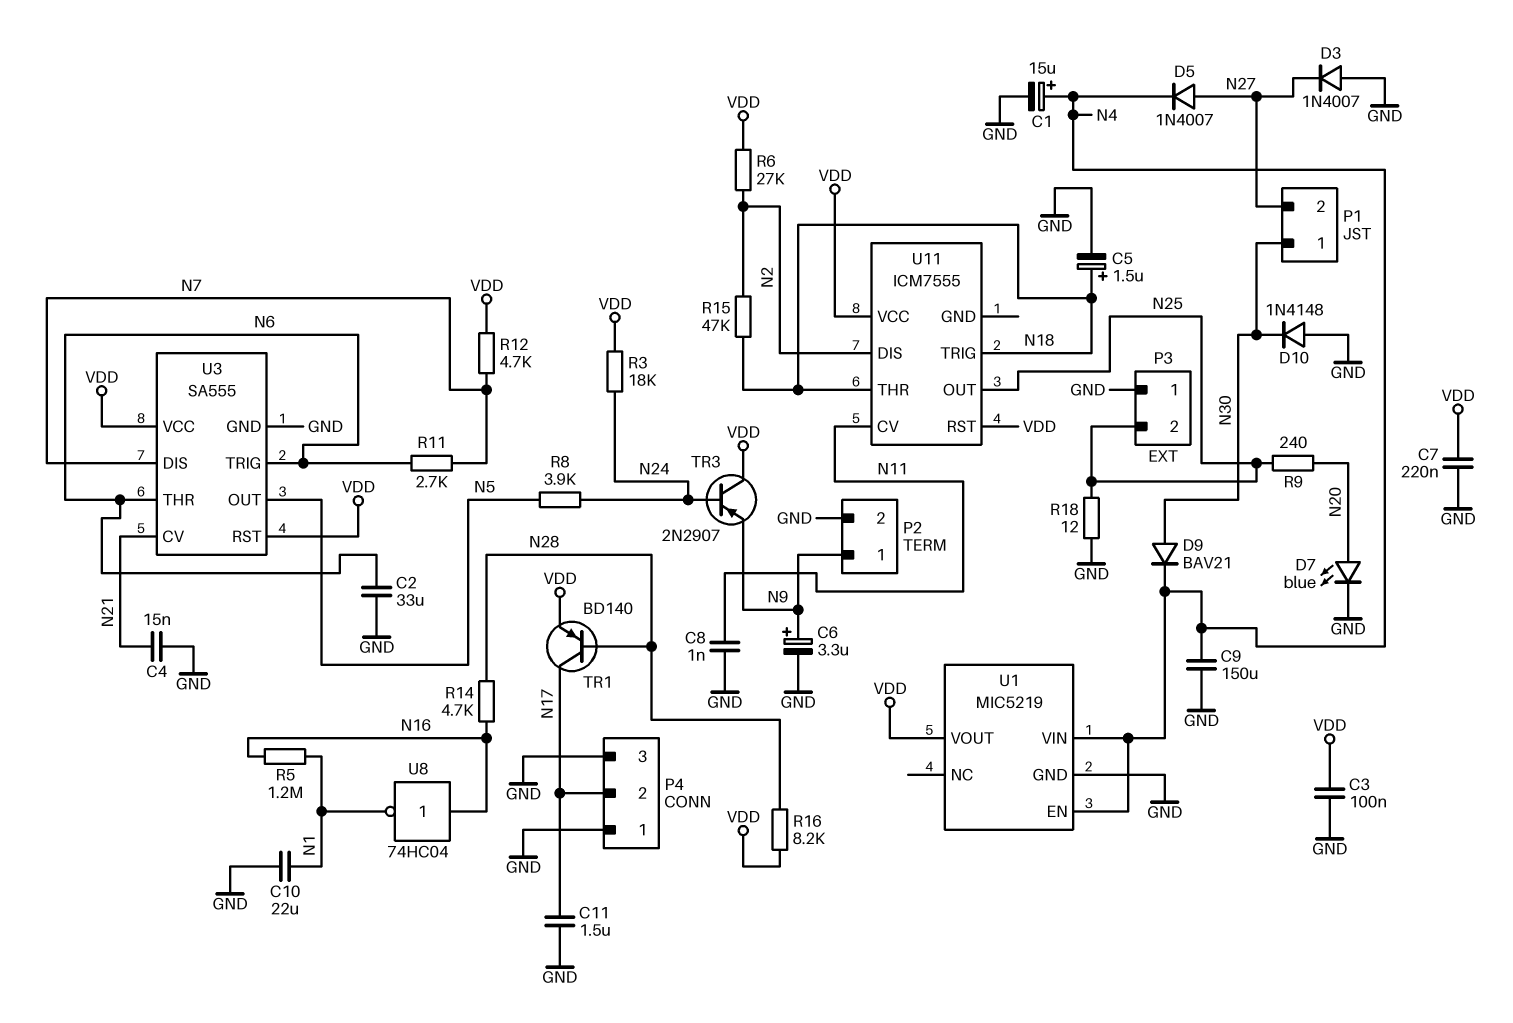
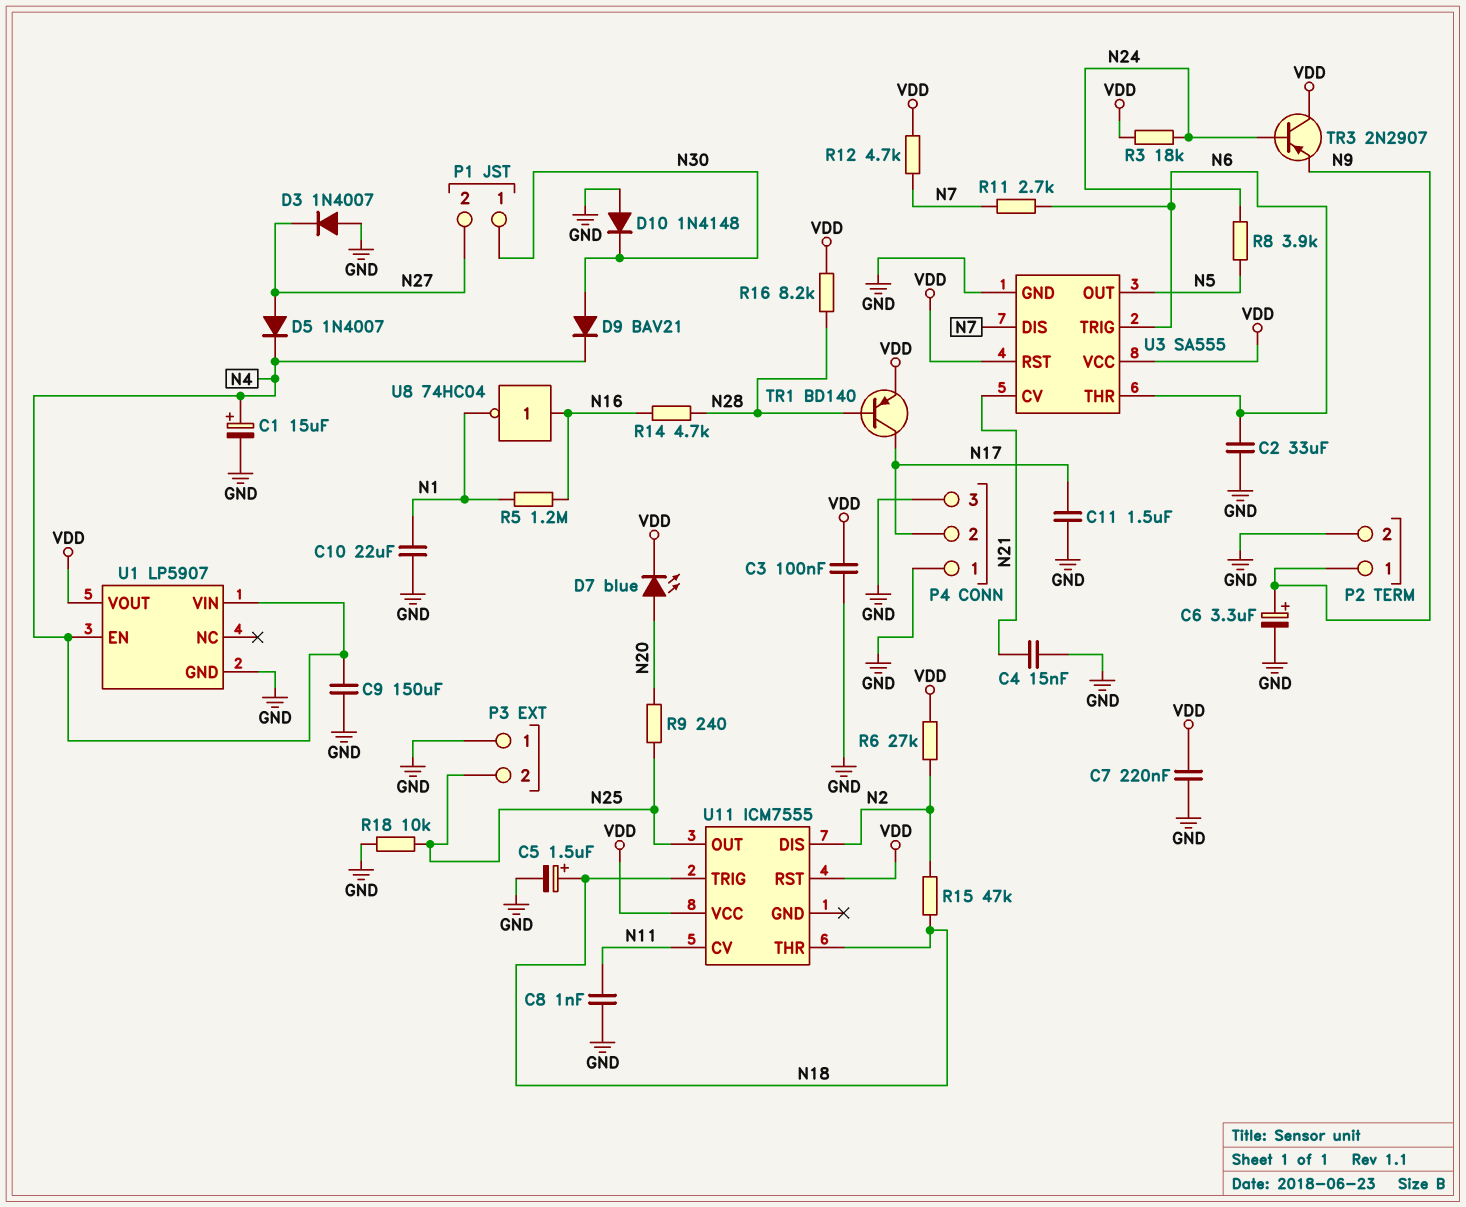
D7: LED blue (A N20, K GND) -> LED blue (A N20, K VDD)
R18: 12 (GND, N25) -> 10k (GND, N25)
U1: MIC5219 -> LP5907

